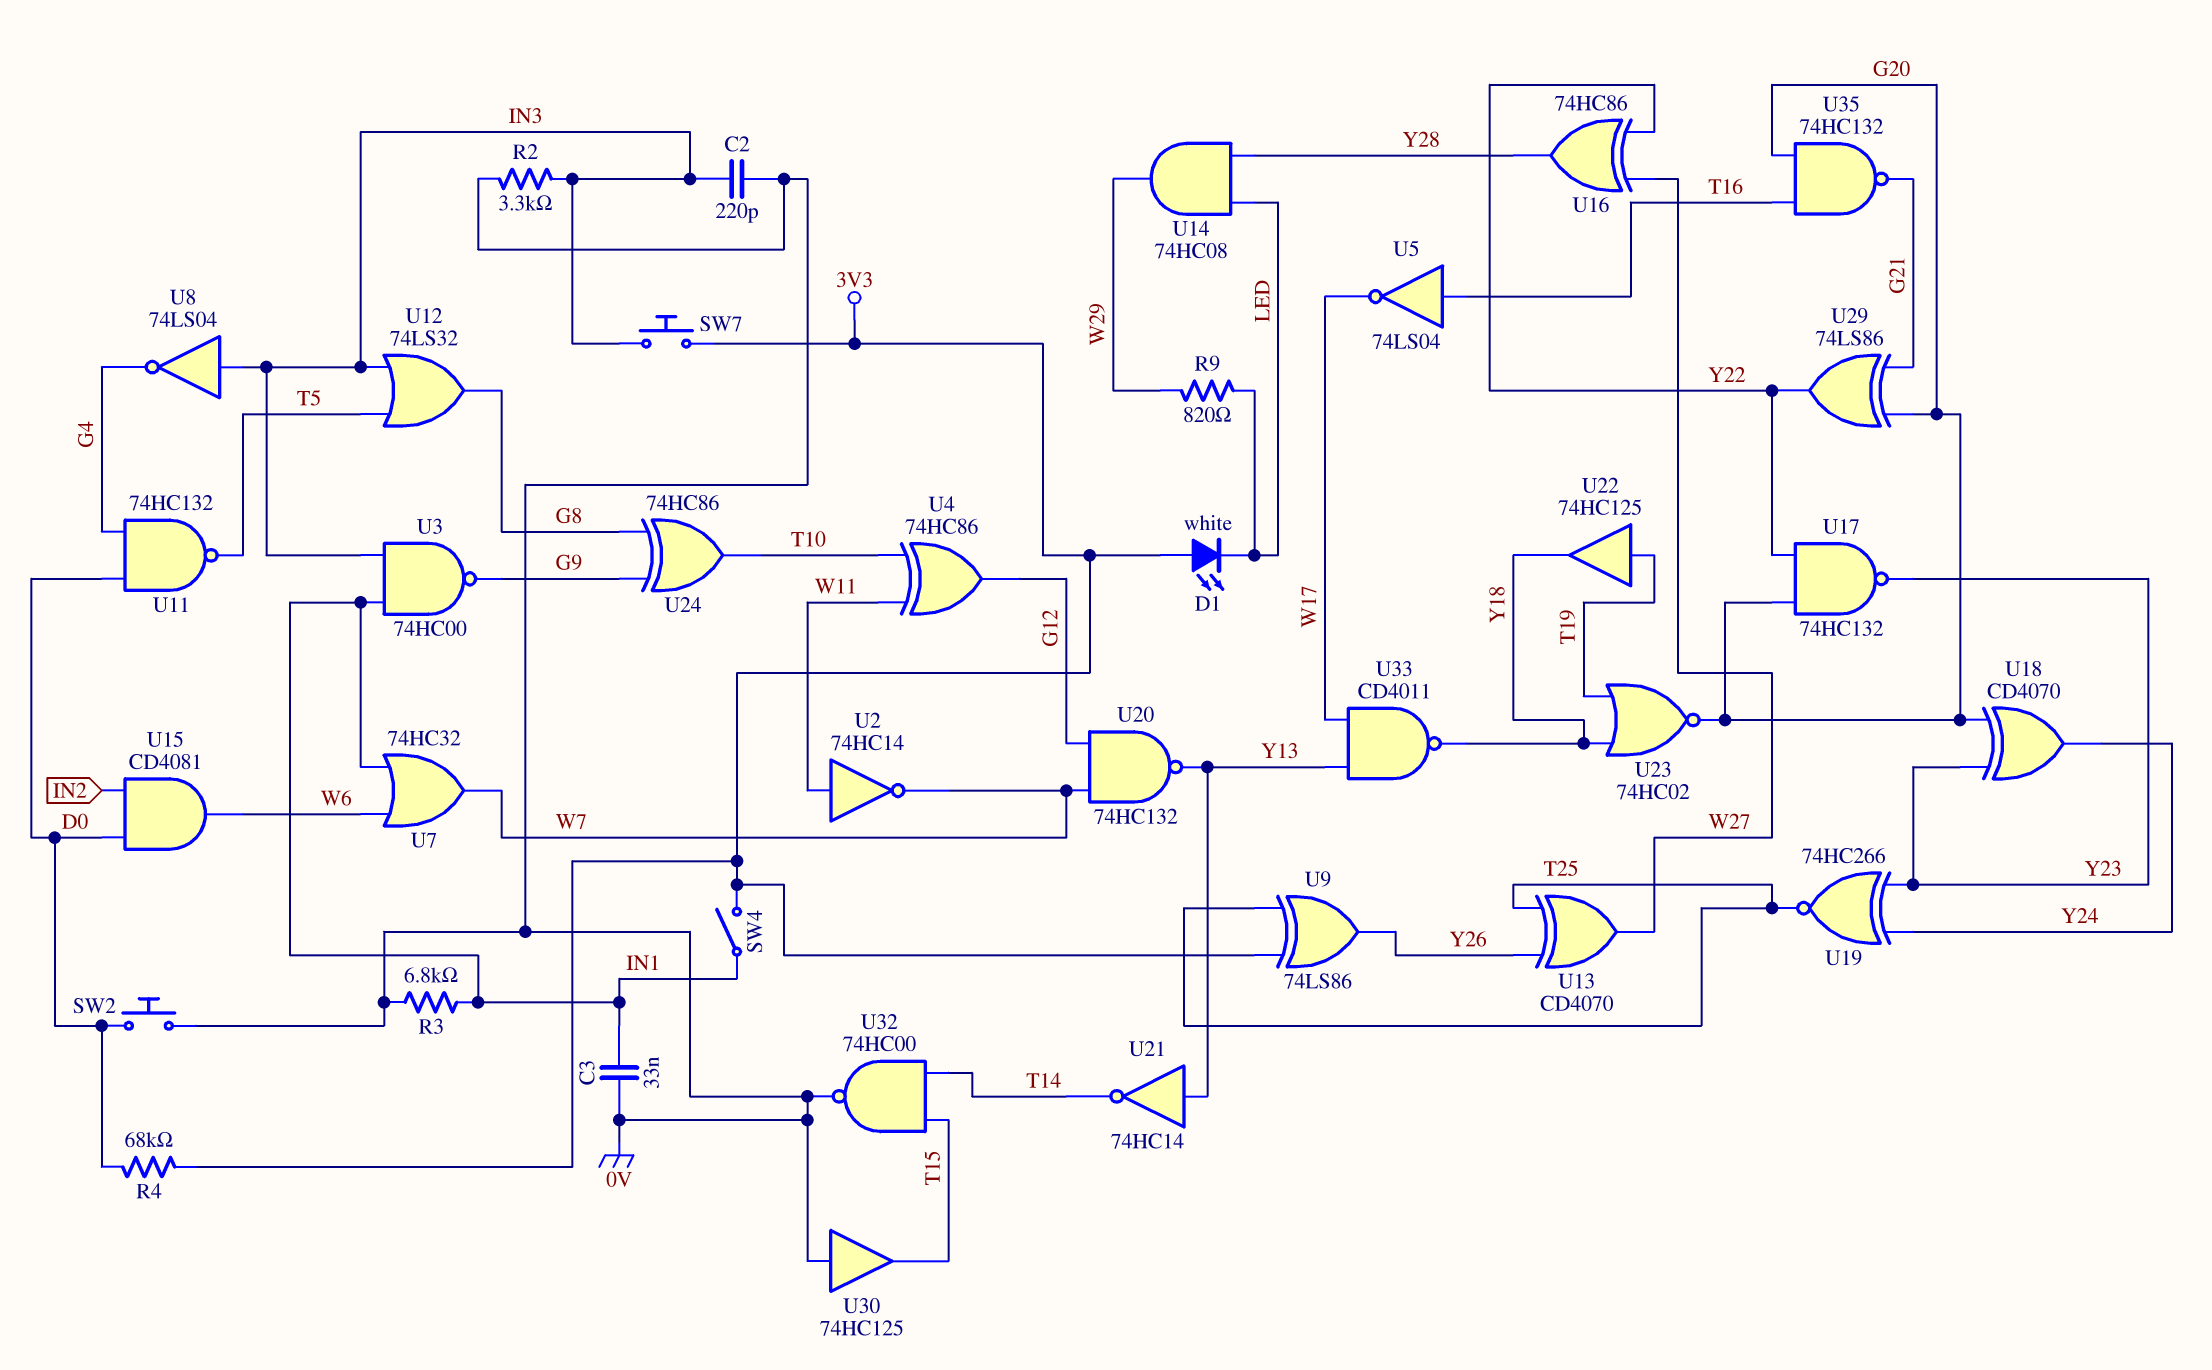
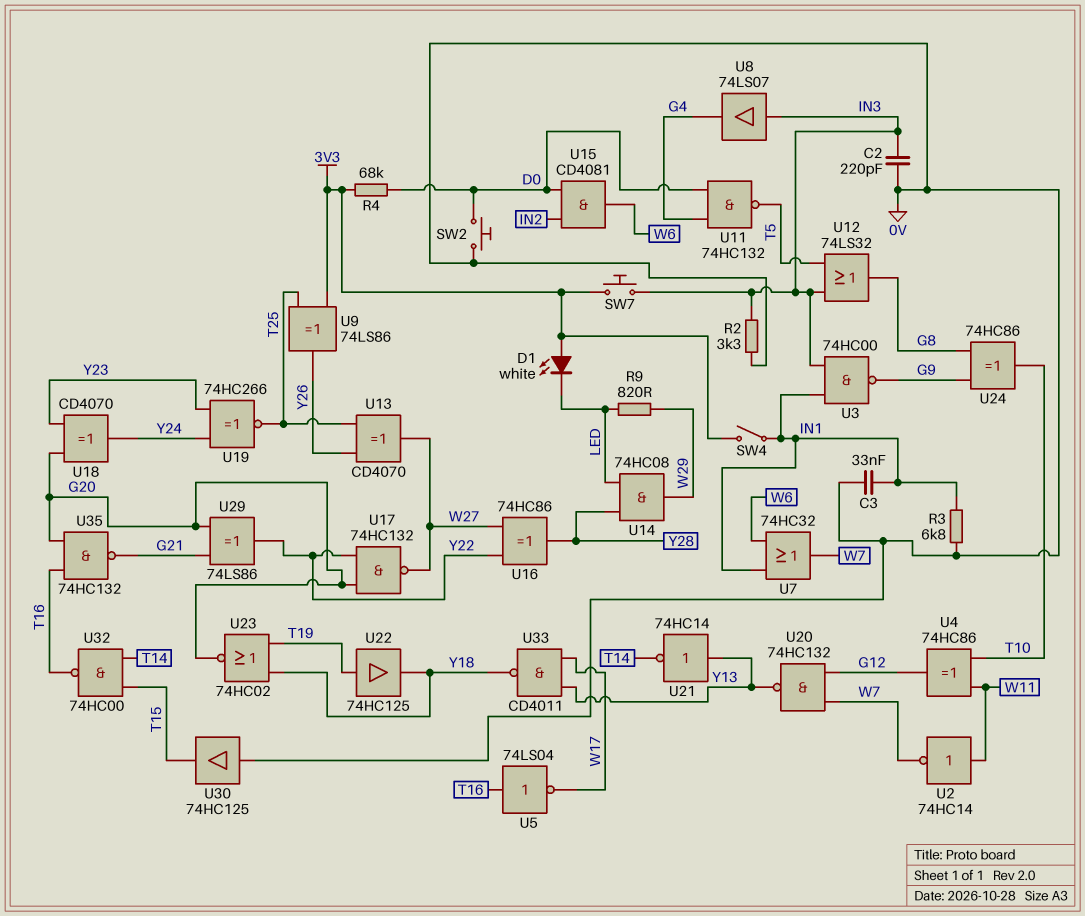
U8: NOT 74LS04 (in IN3, out G4) -> buffer 74LS07 (in IN3, out G4)
U17: NAND 74HC132 (in G20, in Y22, out Y23) -> NAND 74HC132 (in G20, in Y22, out W27)
U32: NAND 74HC00 (in T14, in T15, out 0V) -> NAND 74HC00 (in T14, in T15, out T16)

